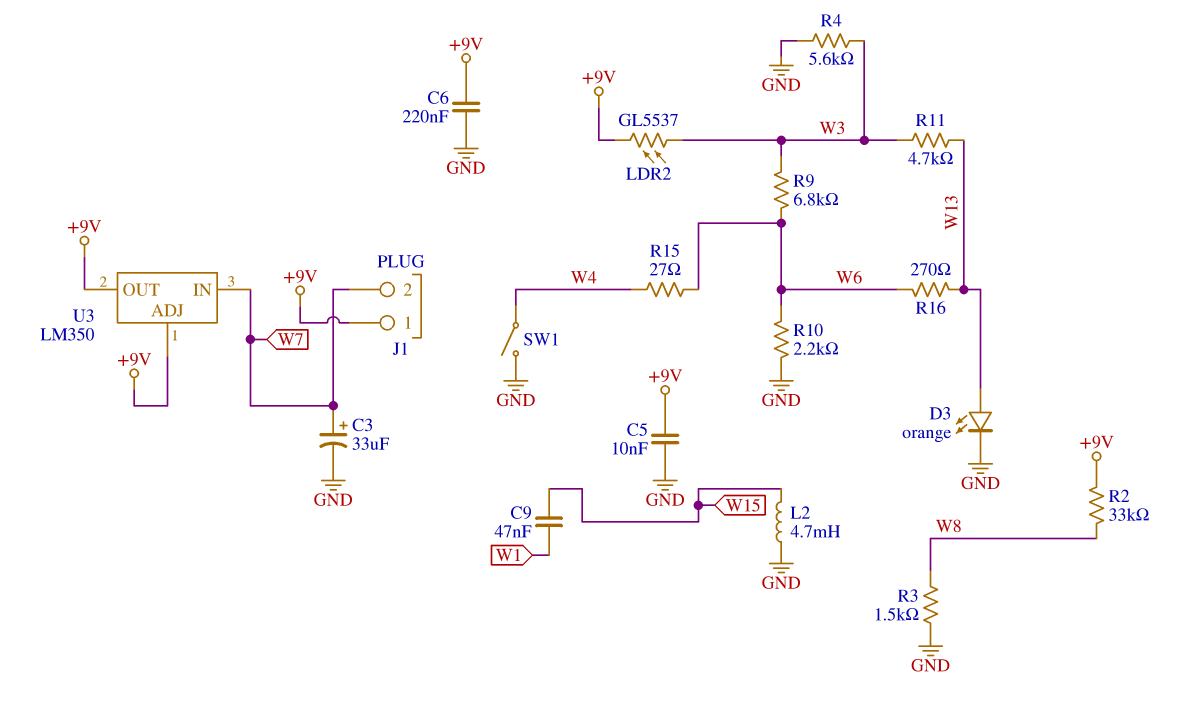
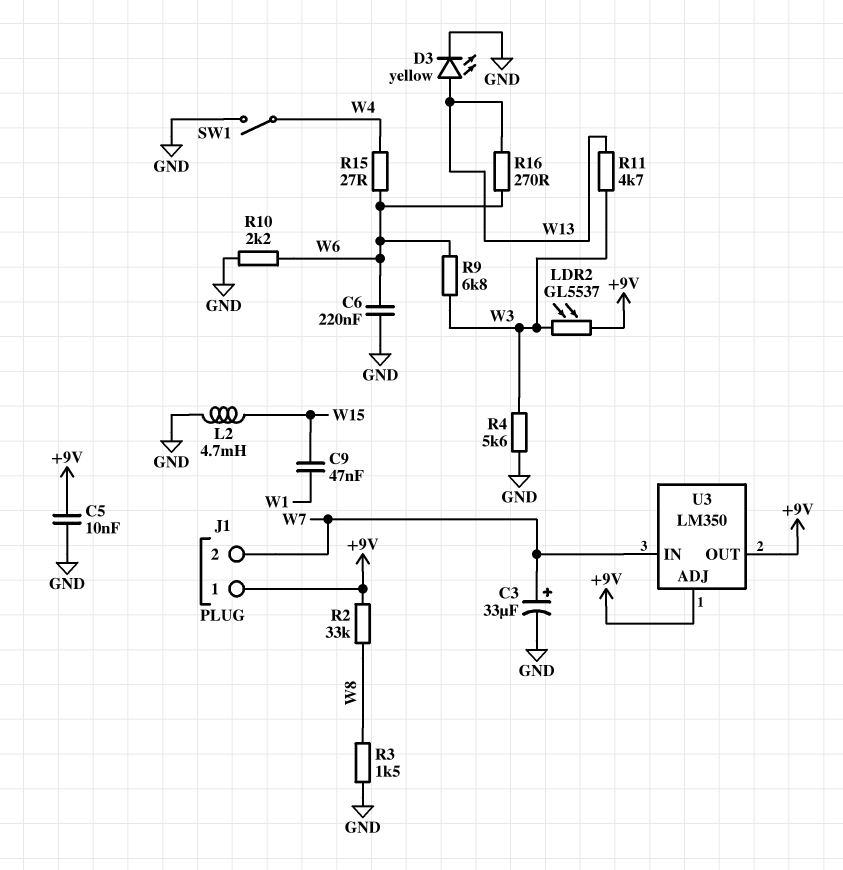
C6: 220nF (+9V, GND) -> 220nF (GND, W6)
D3: LED orange (A W13, K GND) -> LED yellow (A W13, K GND)

